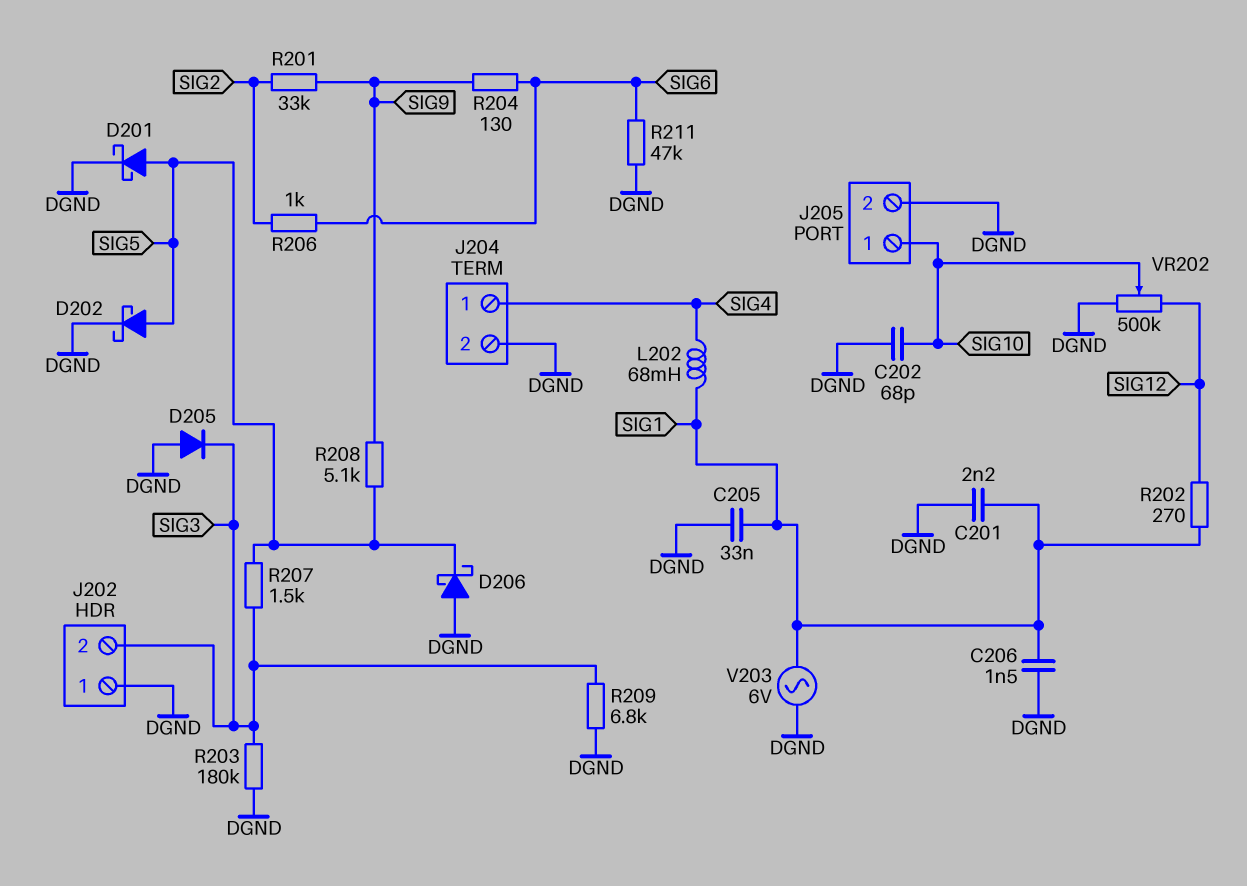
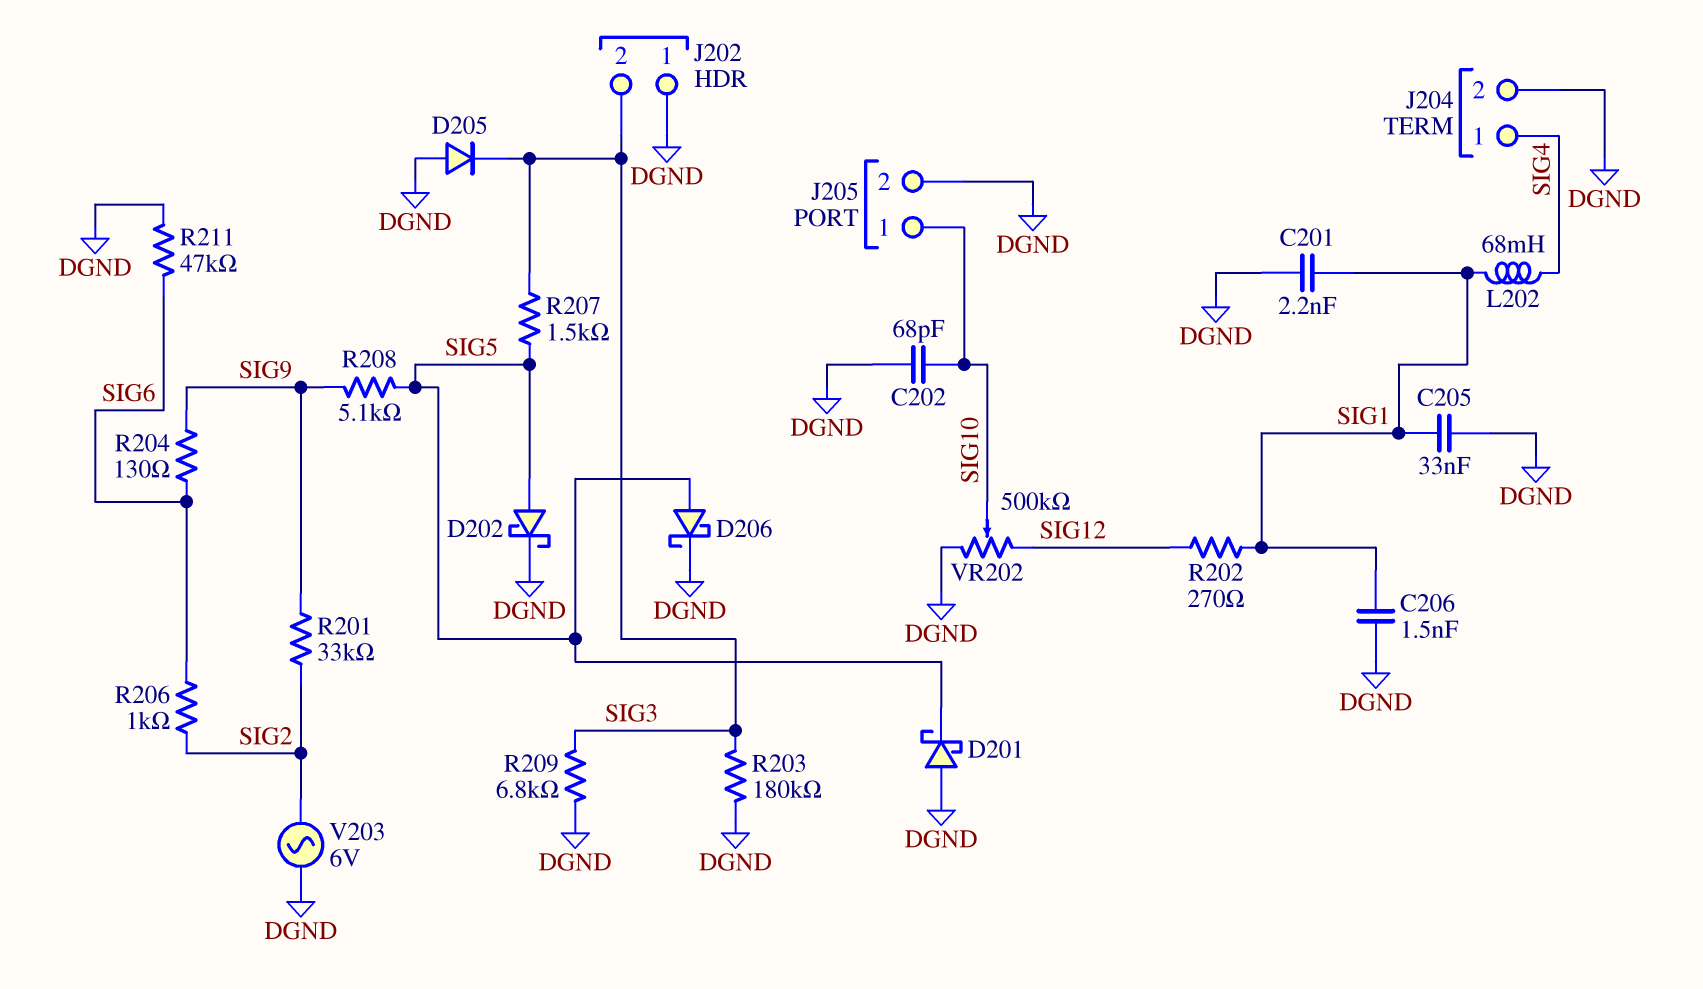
D201: schottky (A SIG5, K DGND) -> schottky (A DGND, K SIG5)
D206: schottky (A DGND, K SIG5) -> schottky (A SIG5, K DGND)
V203: AC 6V (DGND, SIG1) -> AC 6V (DGND, SIG2)

